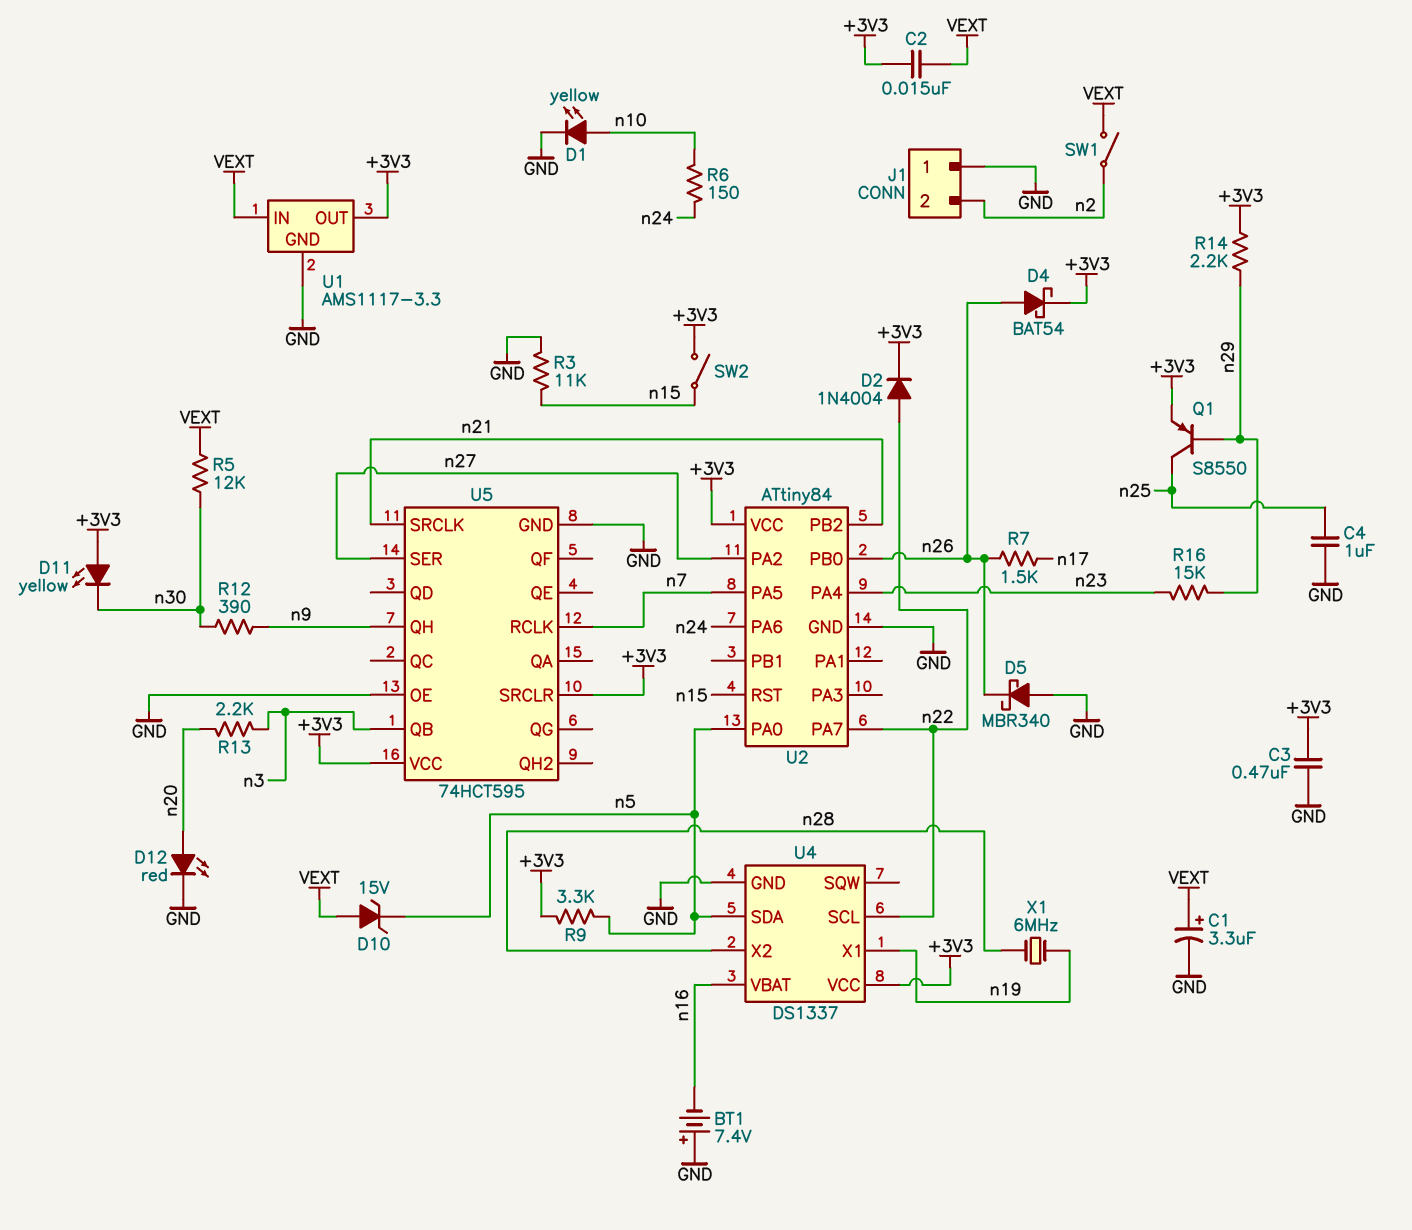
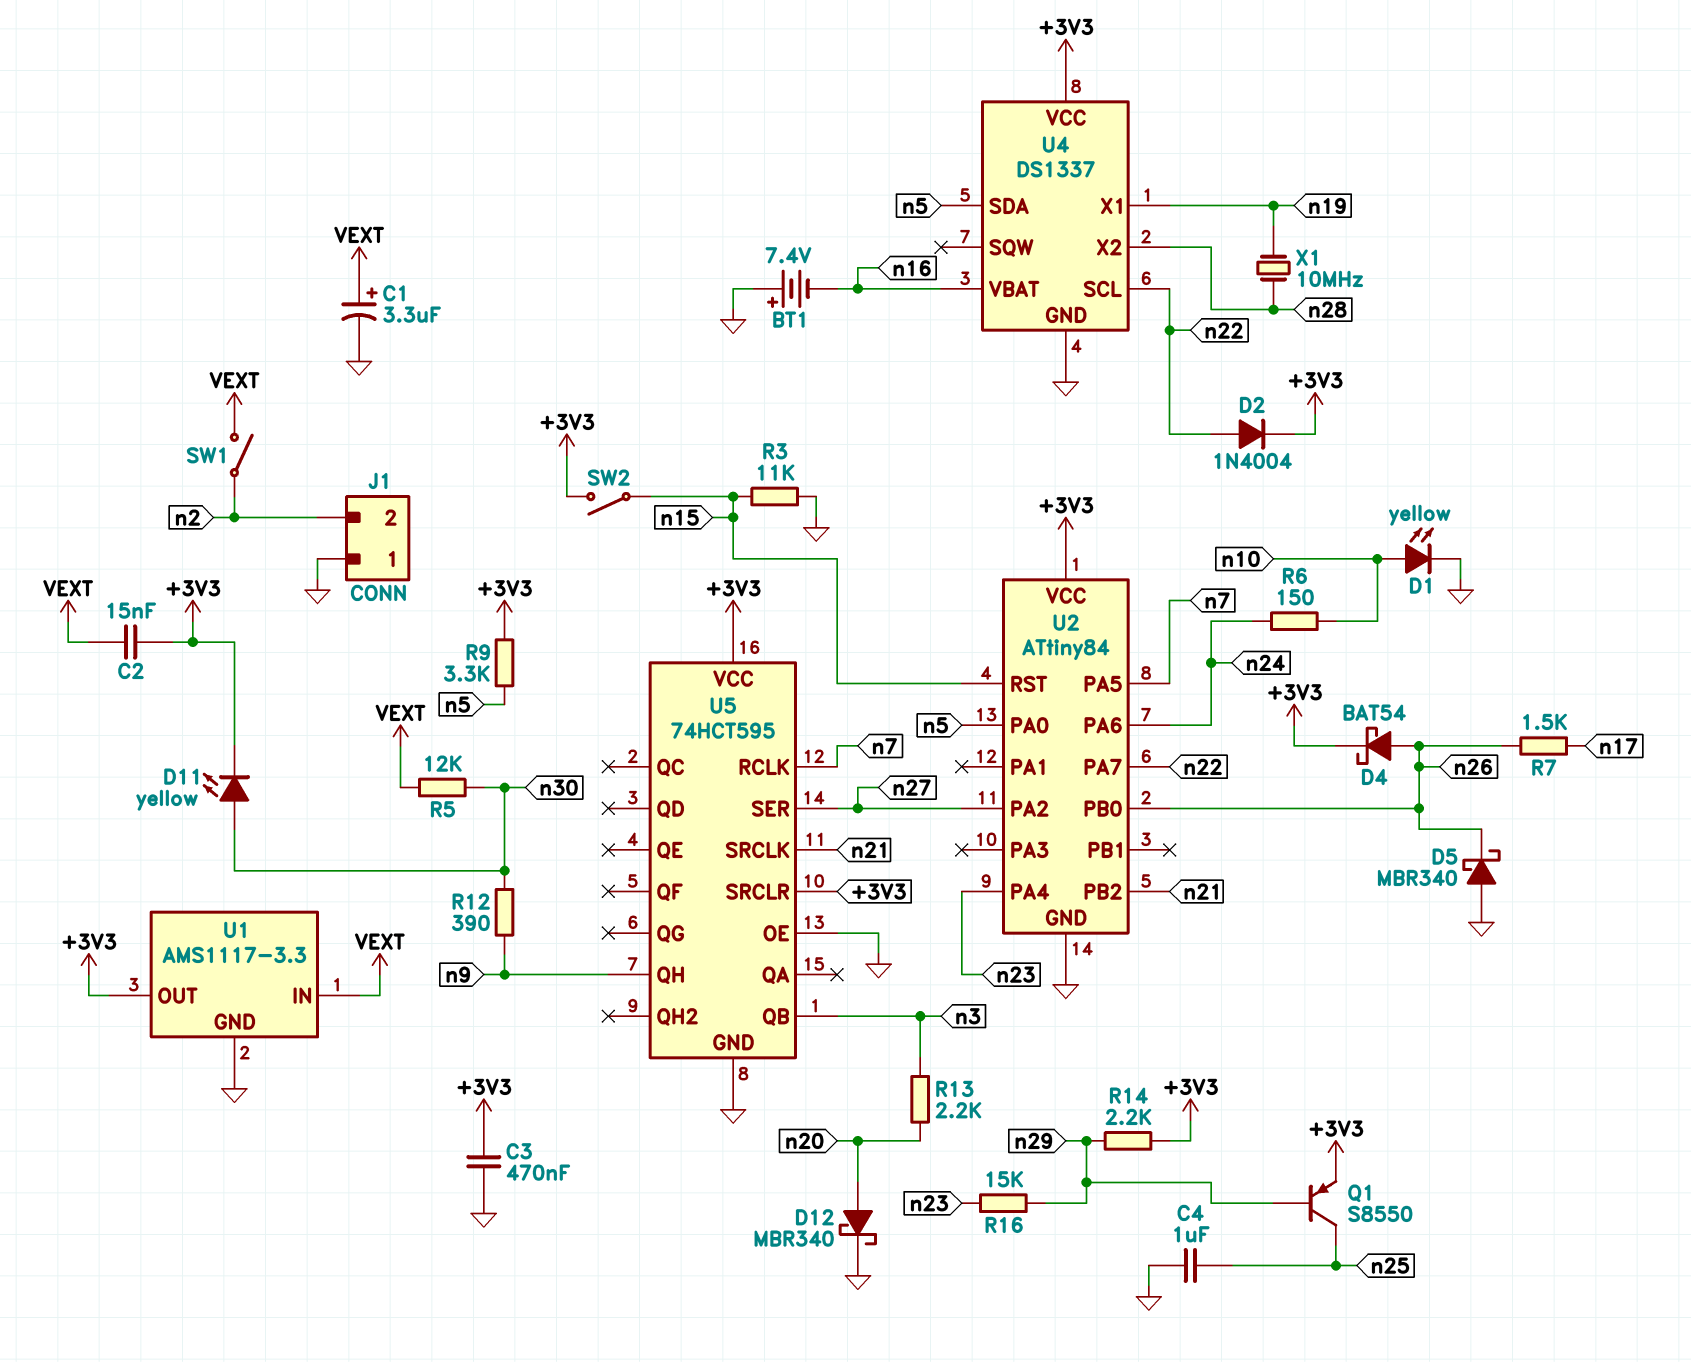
D10: zener 15V (A VEXT, K n5) -> none
D11: LED yellow (A +3V3, K n30) -> LED yellow (A n30, K +3V3)
D12: LED red (A n20, K GND) -> schottky MBR340 (A n20, K GND)
X1: 6MHz (n19, n28) -> 10MHz (n19, n28)

